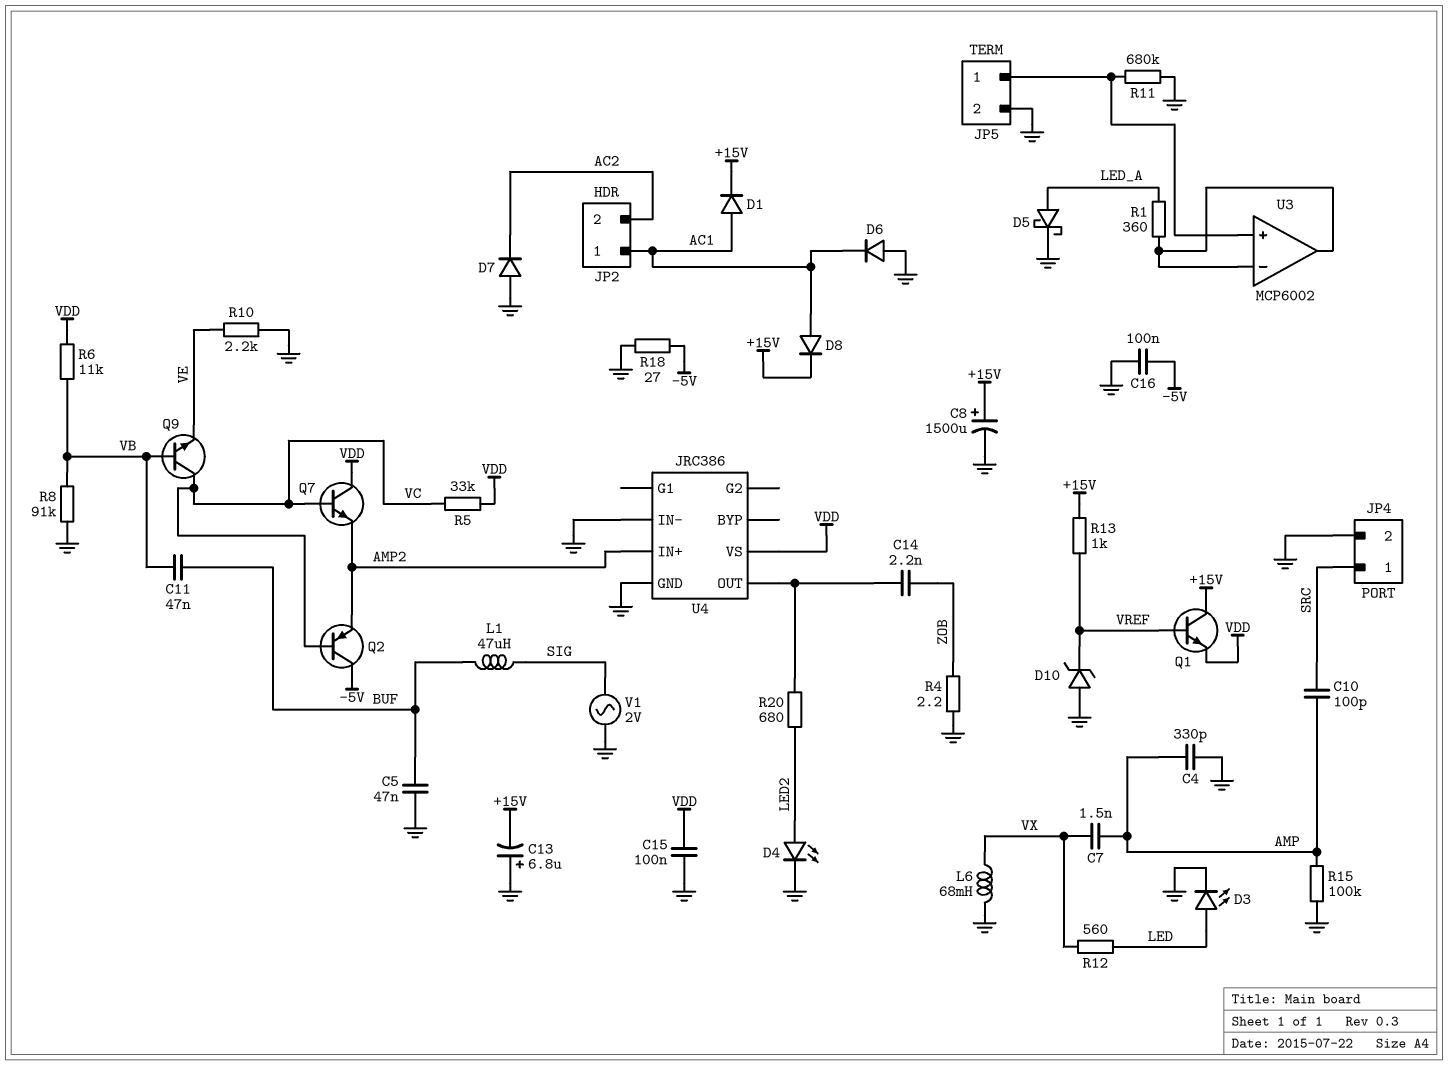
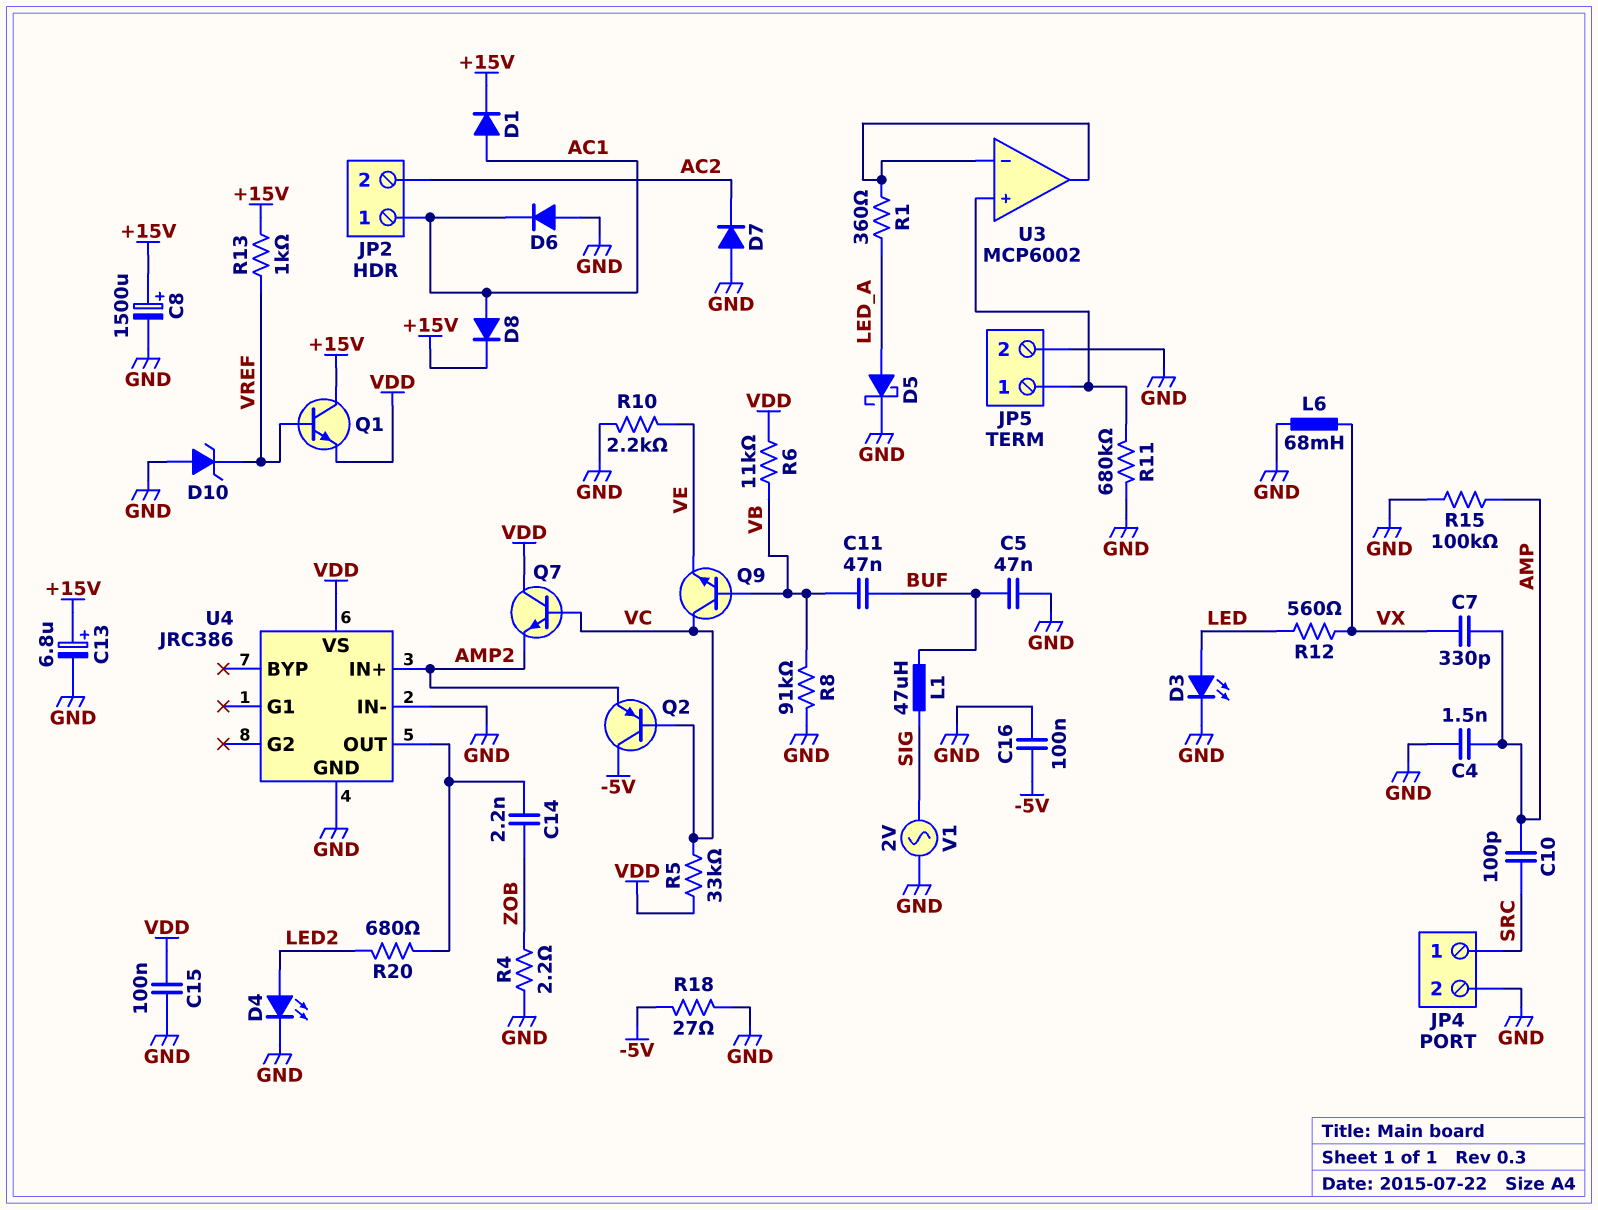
C4: 330pF (AMP, GND) -> 1.5nF (AMP, GND)
C7: 1.5nF (AMP, VX) -> 330pF (AMP, VX)
C13: 6.8uF (plus GND, minus +15V) -> 6.8uF (plus +15V, minus GND)

